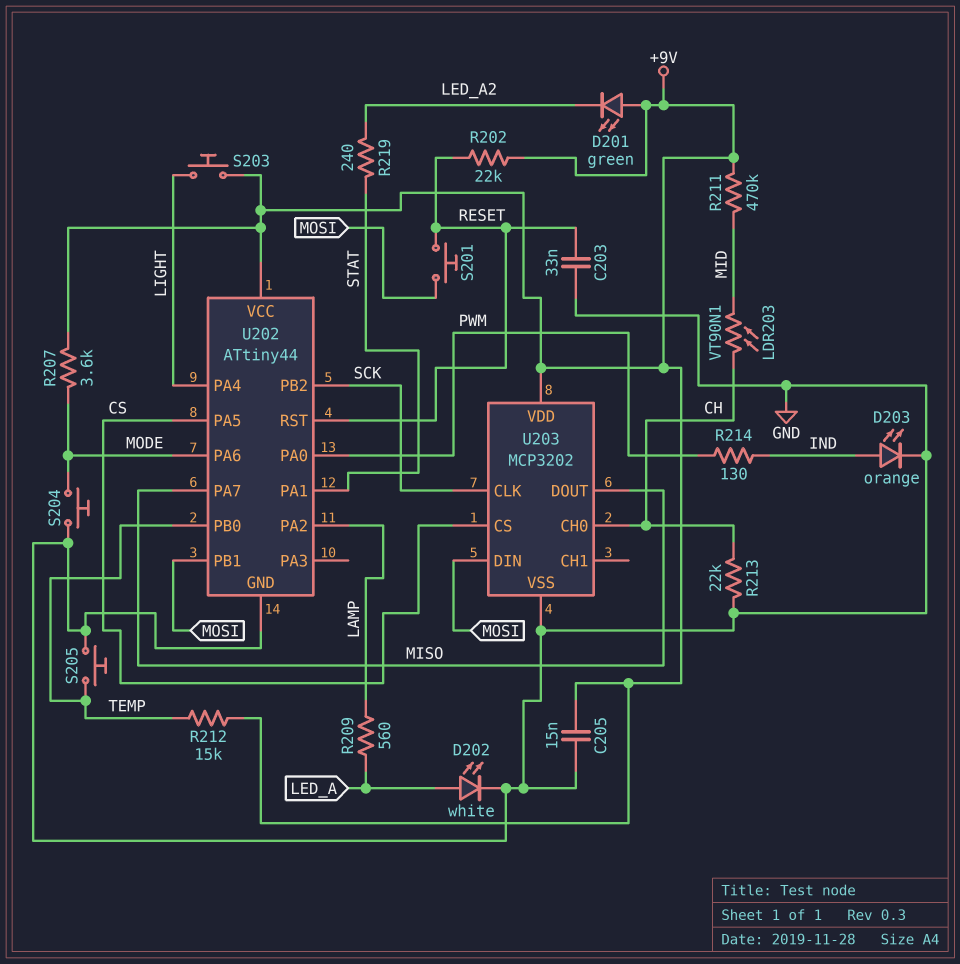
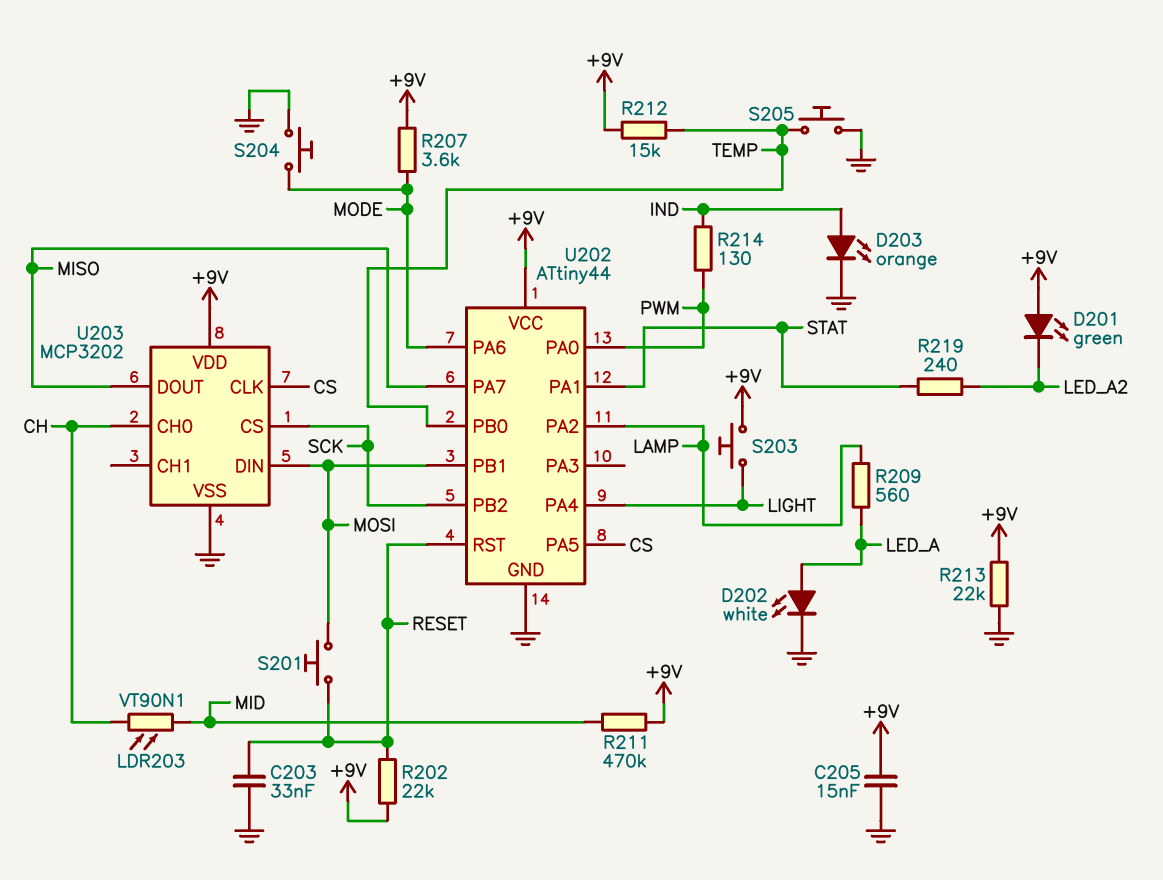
R213: 22k (CH, GND) -> 22k (+9V, GND)
U203 pin CLK: SCK -> CS
U203 pin CS: CS -> SCK

